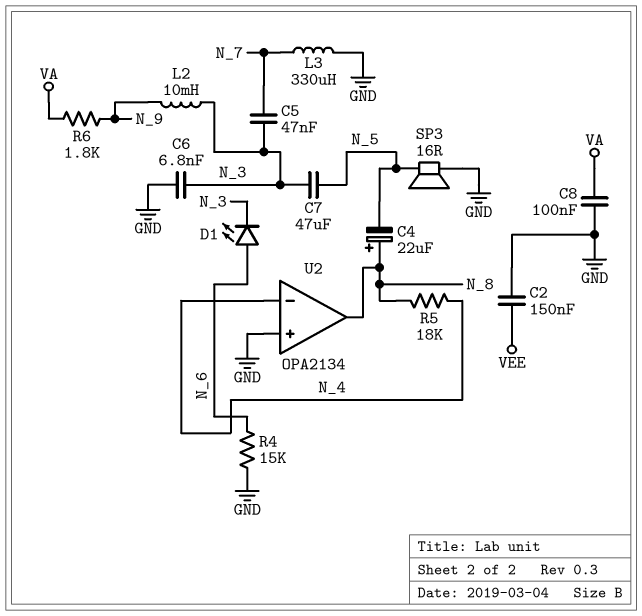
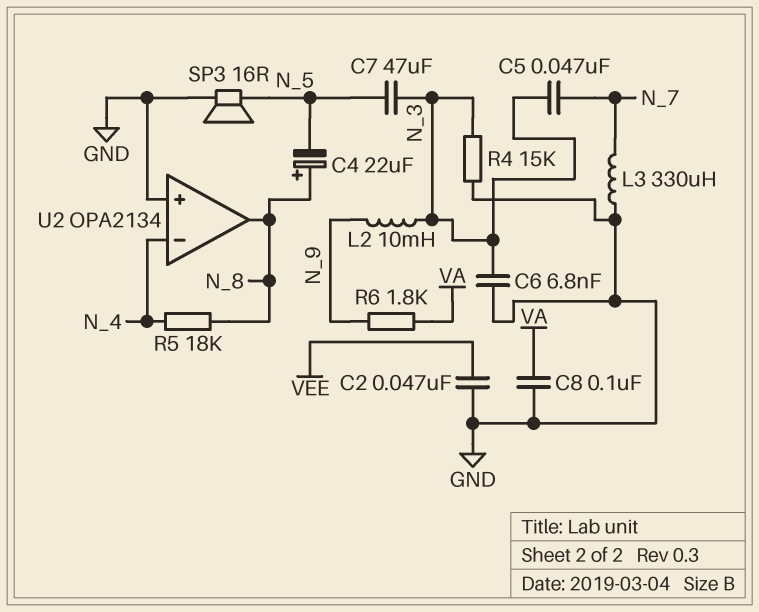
C2: 150nF (GND, VEE) -> 47nF (GND, VEE)
D1: LED (A N_6, K N_3) -> none
R4: 15k (GND, N_6) -> 15k (GND, N_3)

